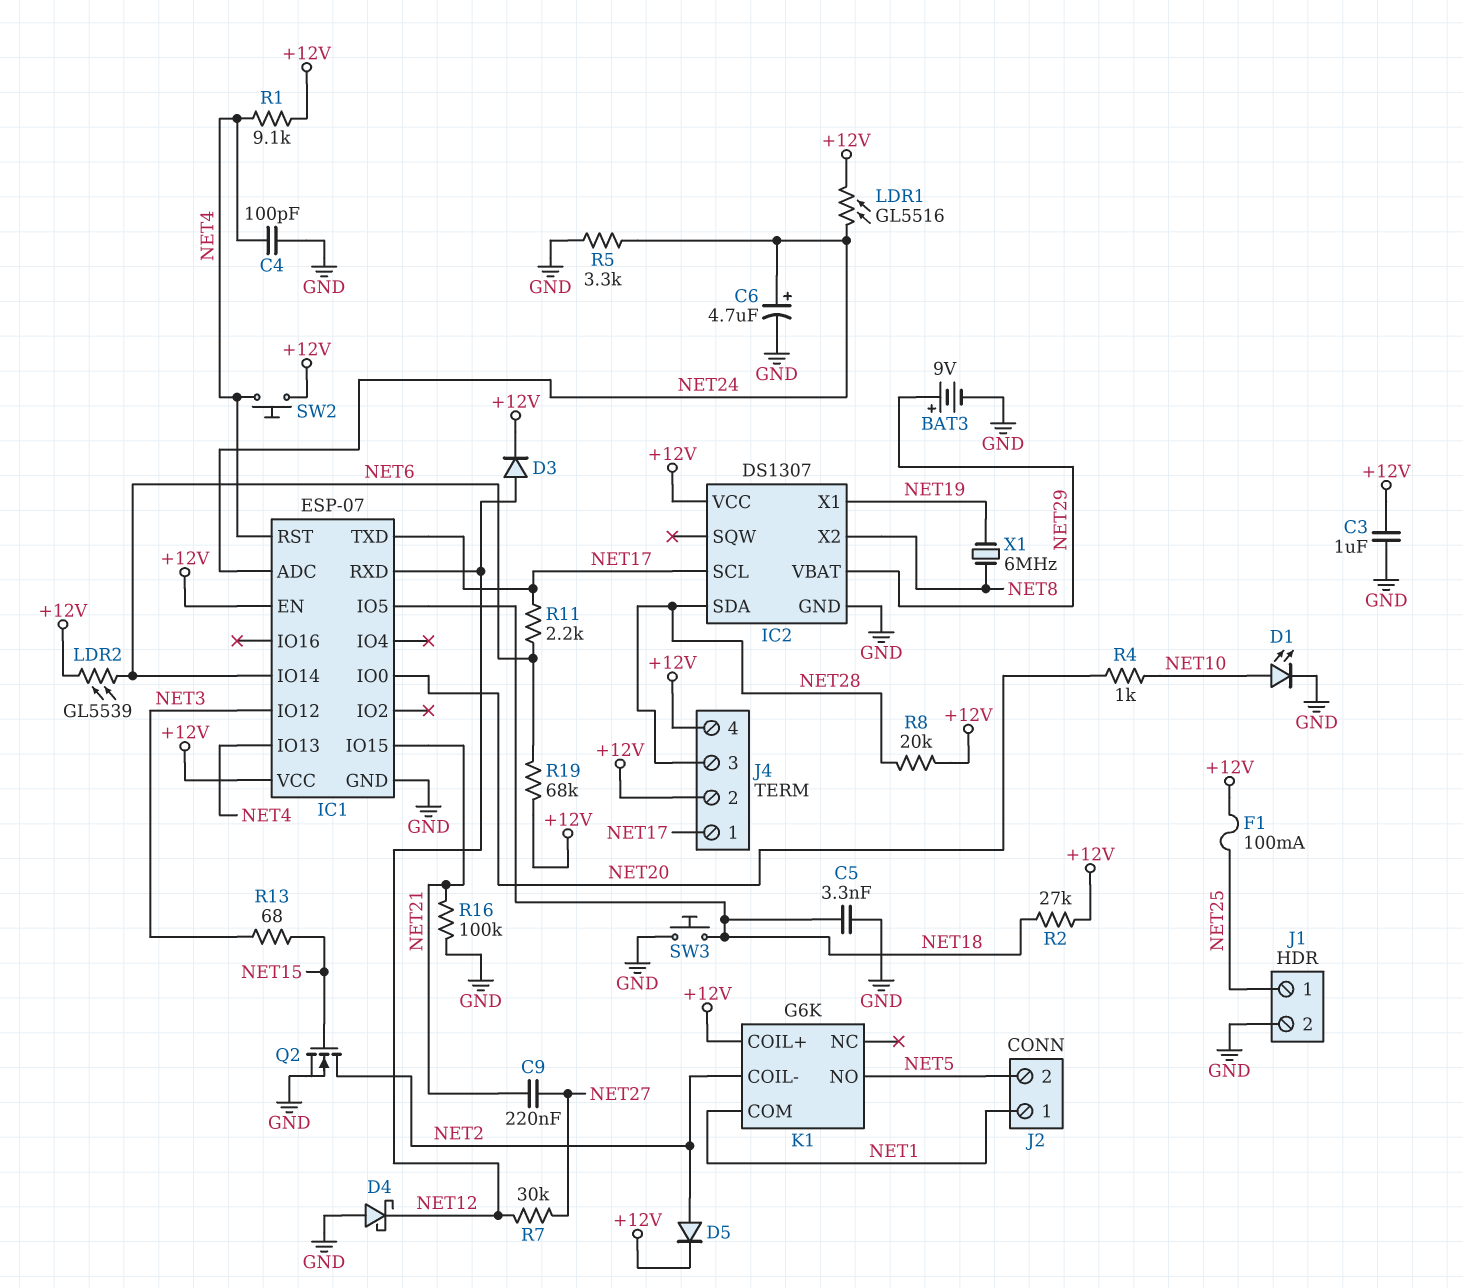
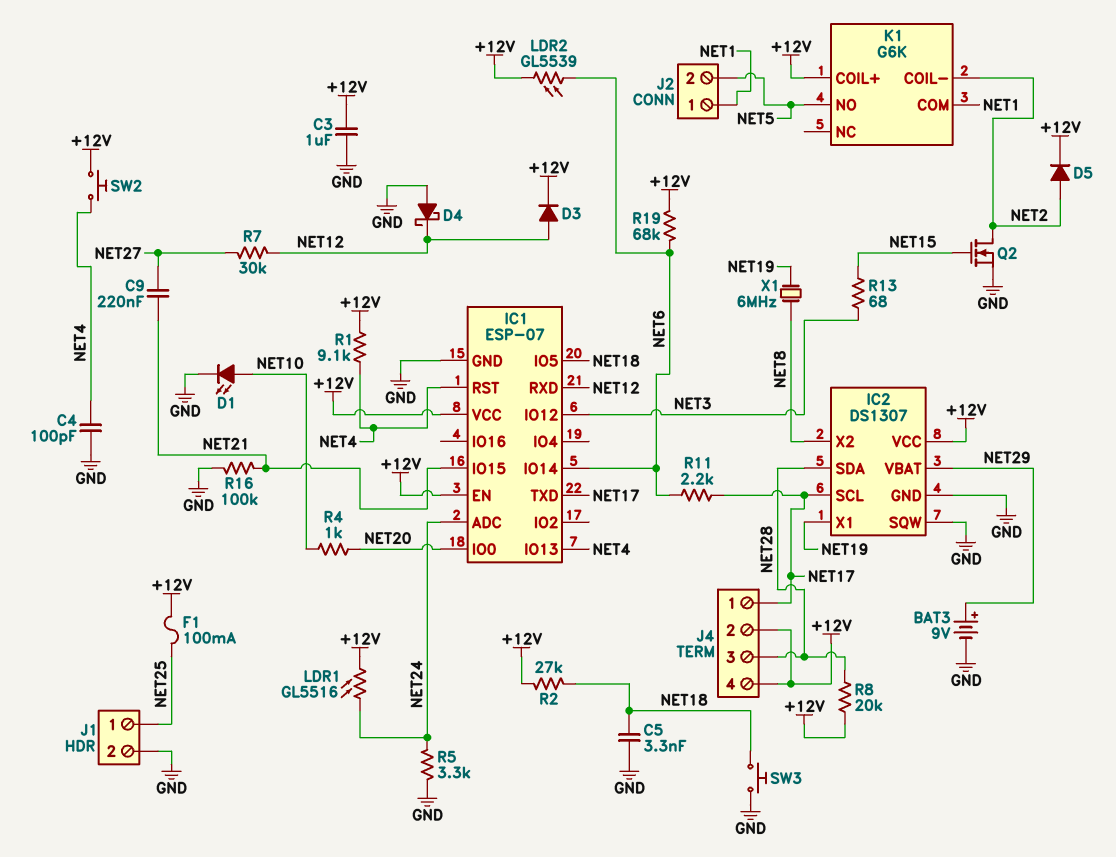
C6: 4.7uF (plus NET24, minus GND) -> none
IC2 pin SQW: none -> GND

